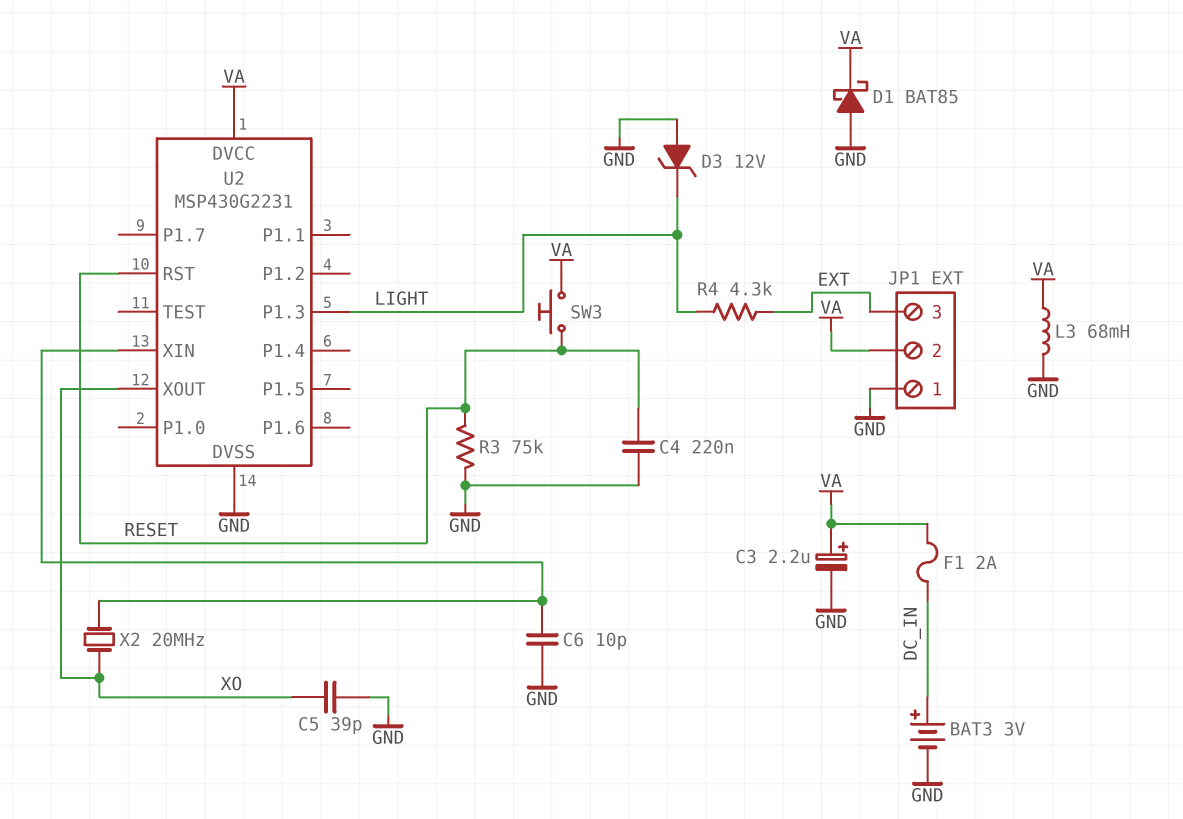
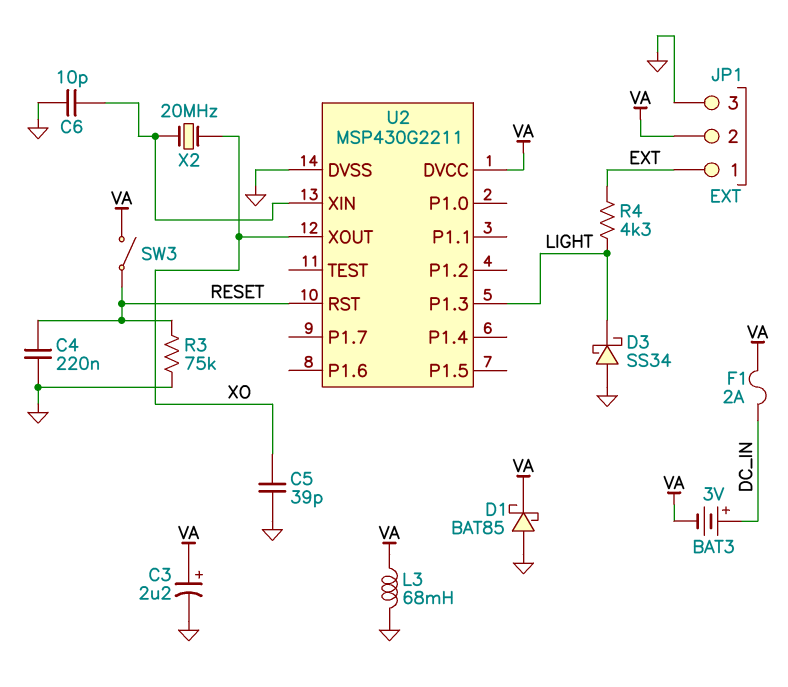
BAT3: 3V (plus DC_IN, minus GND) -> 3V (plus DC_IN, minus VA)
D3: zener 12V (A GND, K LIGHT) -> schottky SS34 (A GND, K LIGHT)
JP1 pin 1: GND -> EXT
JP1 pin 3: EXT -> GND
SW3: button (RESET, VA) -> switch (RESET, VA)
U2: MSP430G2231 -> MSP430G2211

